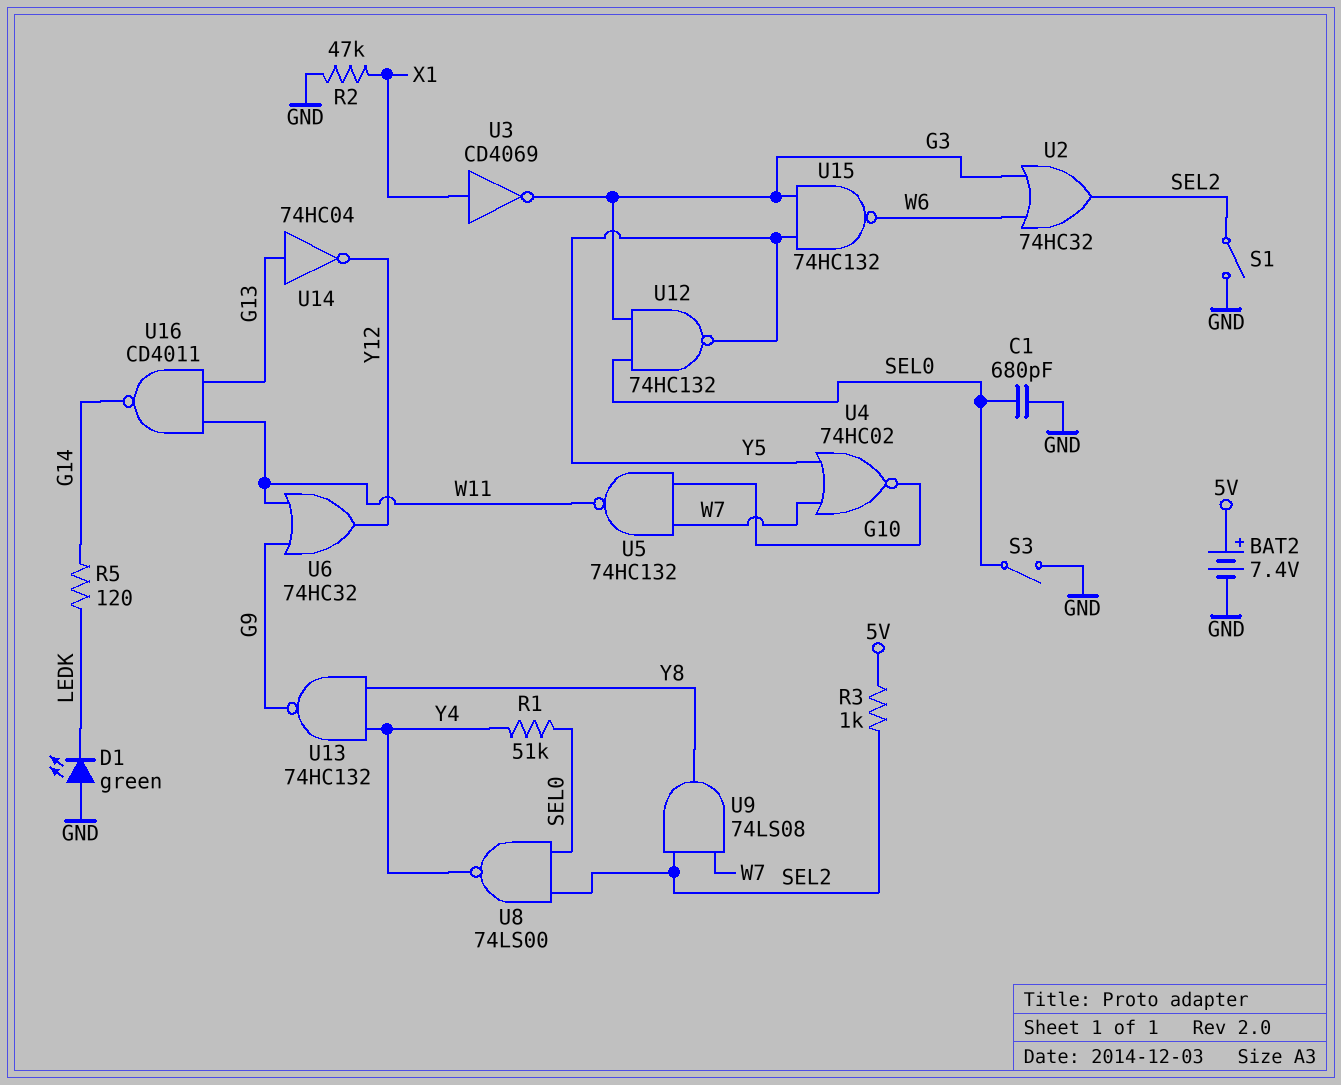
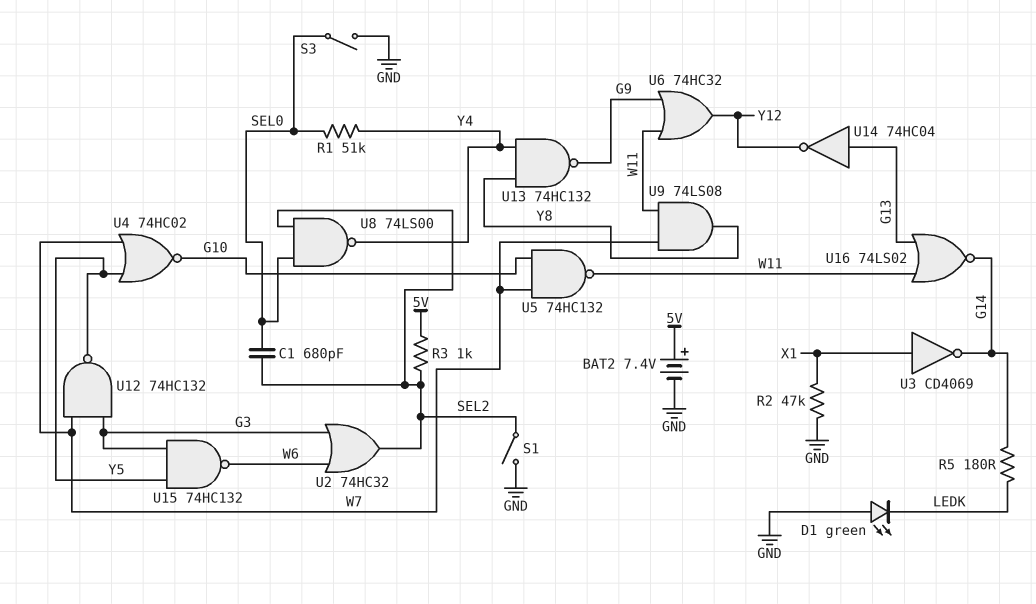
C1: 680pF (GND, SEL0) -> 680pF (SEL0, SEL2)
R5: 120 (G14, LEDK) -> 180 (G14, LEDK)
U3: NOT CD4069 (in X1, out G3) -> NOT CD4069 (in X1, out G14)
U9: AND 74LS08 (in SEL2, in W7, out Y8) -> AND 74LS08 (in W7, in W11, out Y8)
U12: NAND 74HC132 (in G3, in SEL0, out Y5) -> NAND 74HC132 (in G3, in W7, out Y5)
U16: NAND CD4011 (in G13, in W11, out G14) -> NOR 74LS02 (in G13, in W11, out G14)

